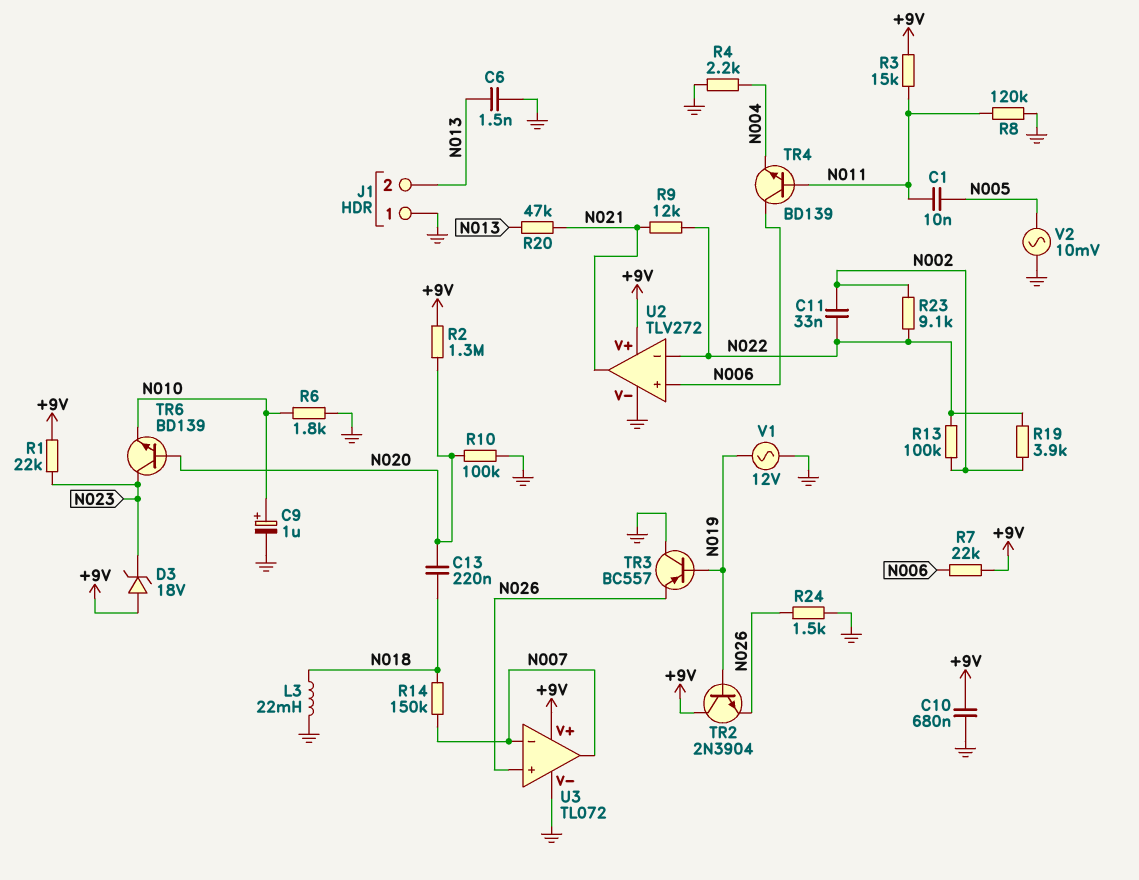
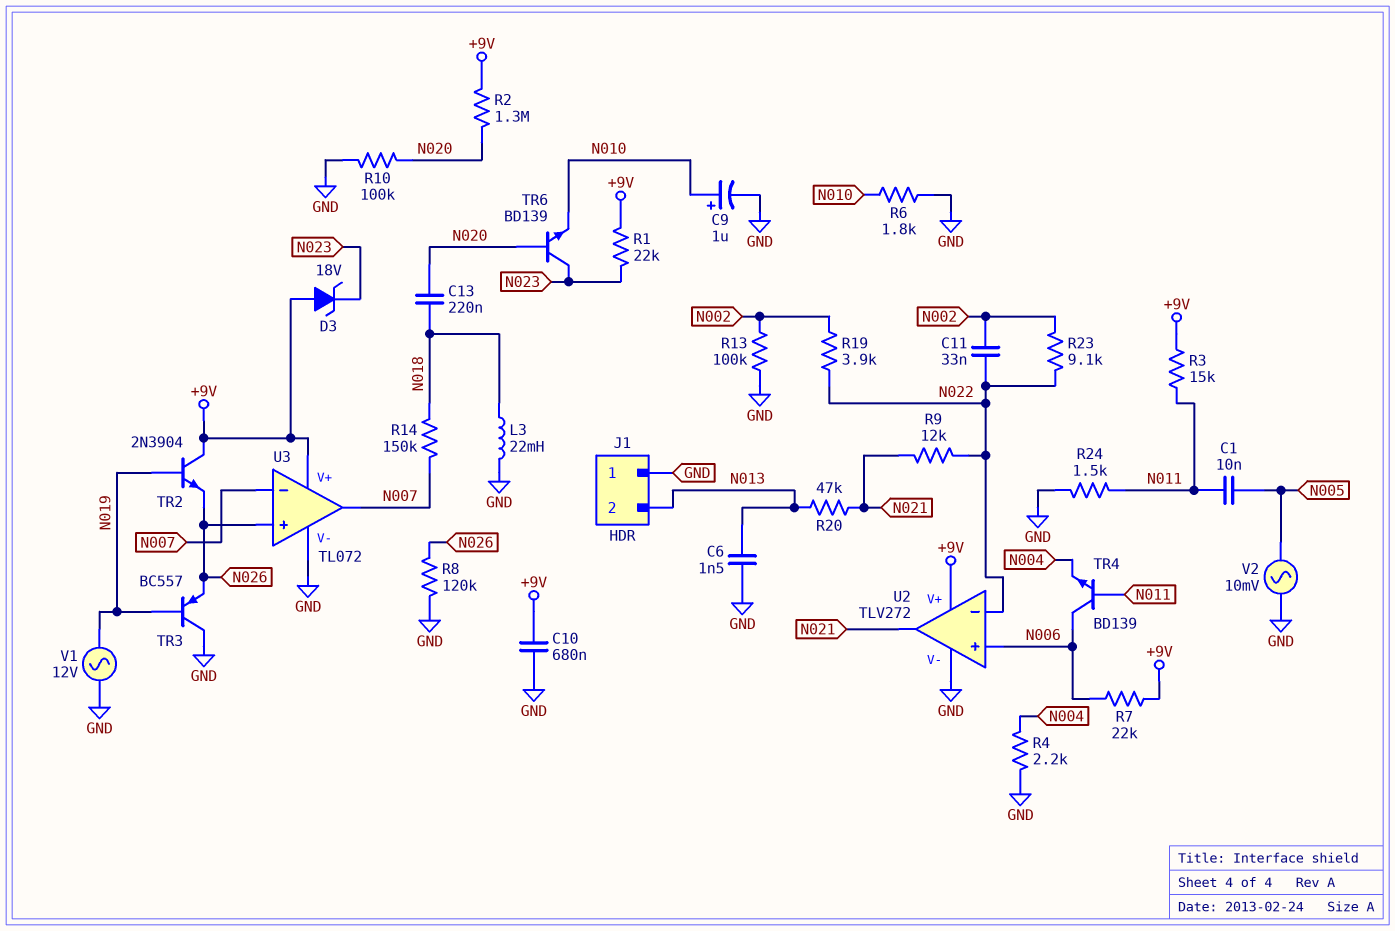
R8: 120k (GND, N011) -> 120k (GND, N026)
R13: 100k (N002, N022) -> 100k (GND, N002)
R24: 1.5k (GND, N026) -> 1.5k (GND, N011)

